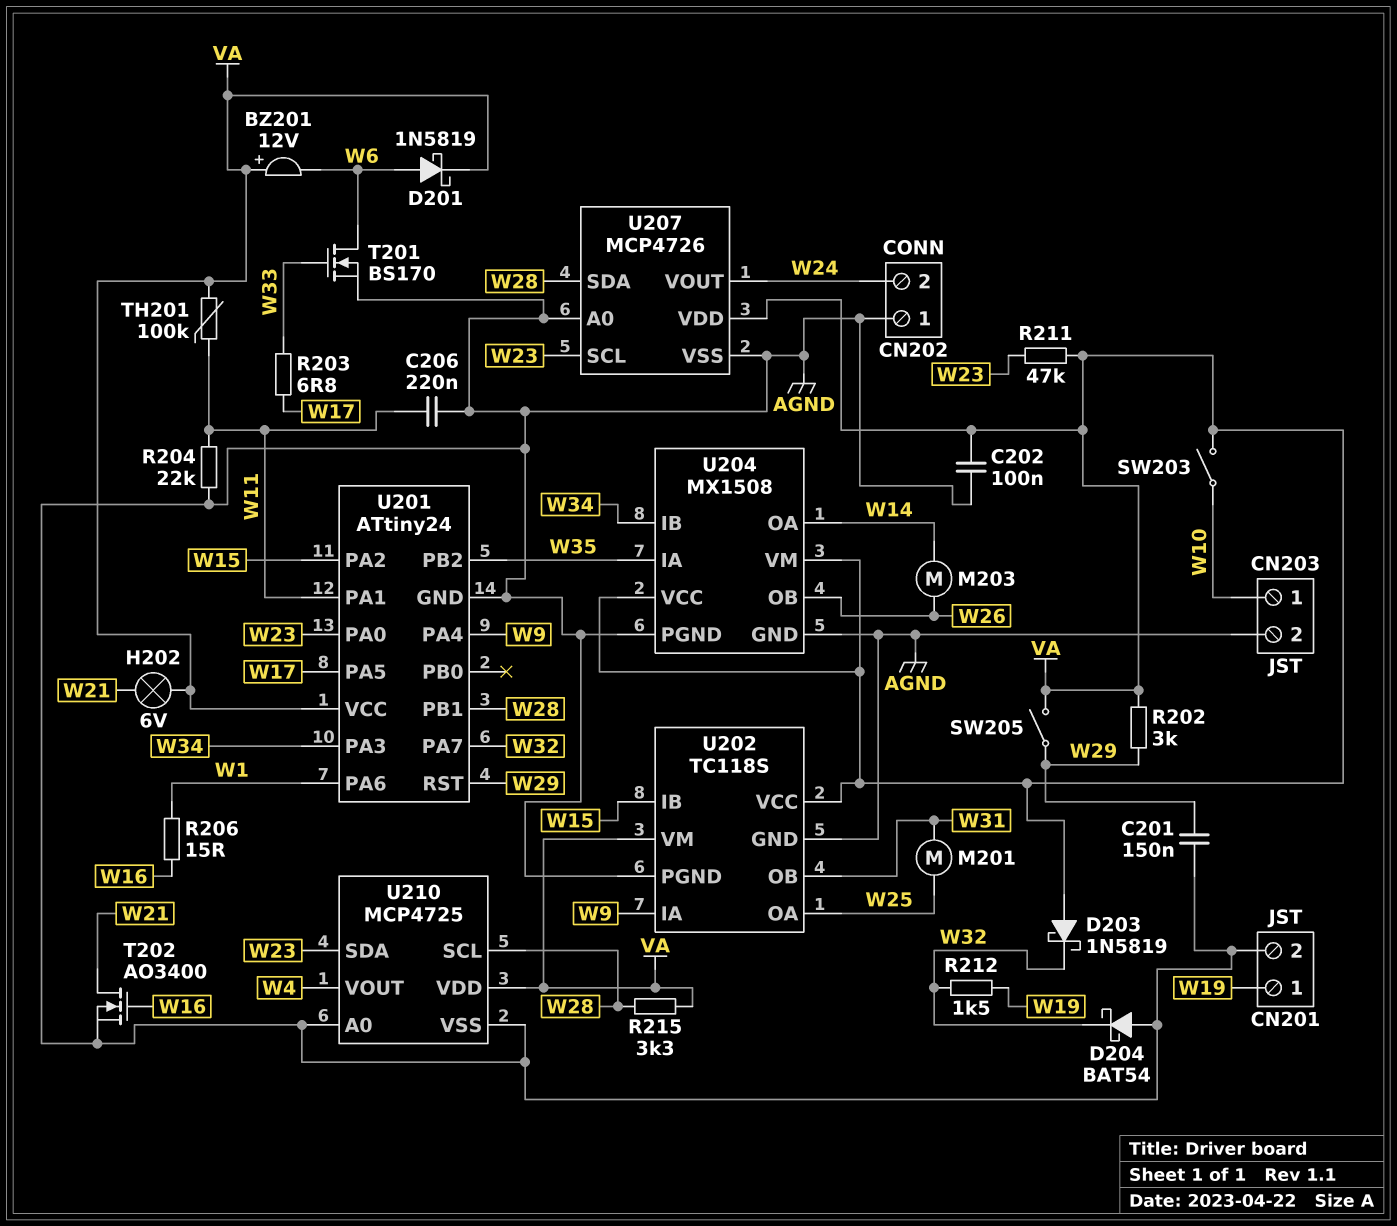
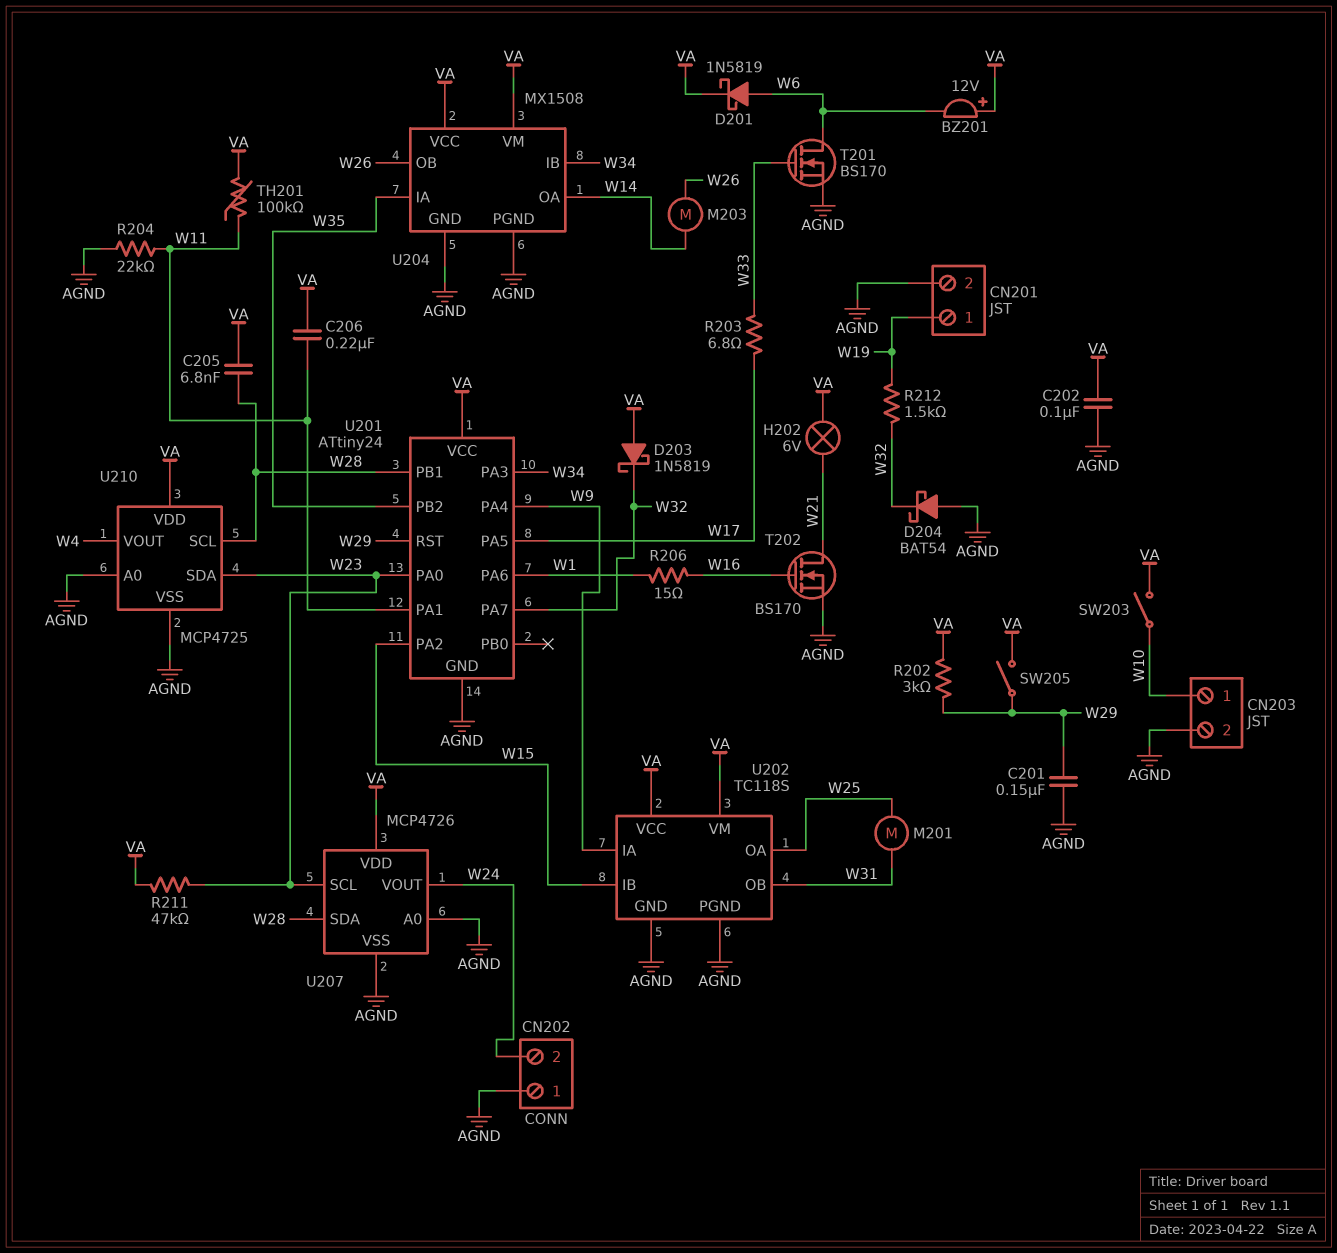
C205: none -> 6.8nF (VA, W28)
C206: 220nF (AGND, W11) -> 220nF (VA, W11)
R215: 3.3k (VA, W28) -> none
T202: NMOS AO3400 (G W16, D W21, S AGND) -> NMOS BS170 (G W16, D W21, S AGND)

